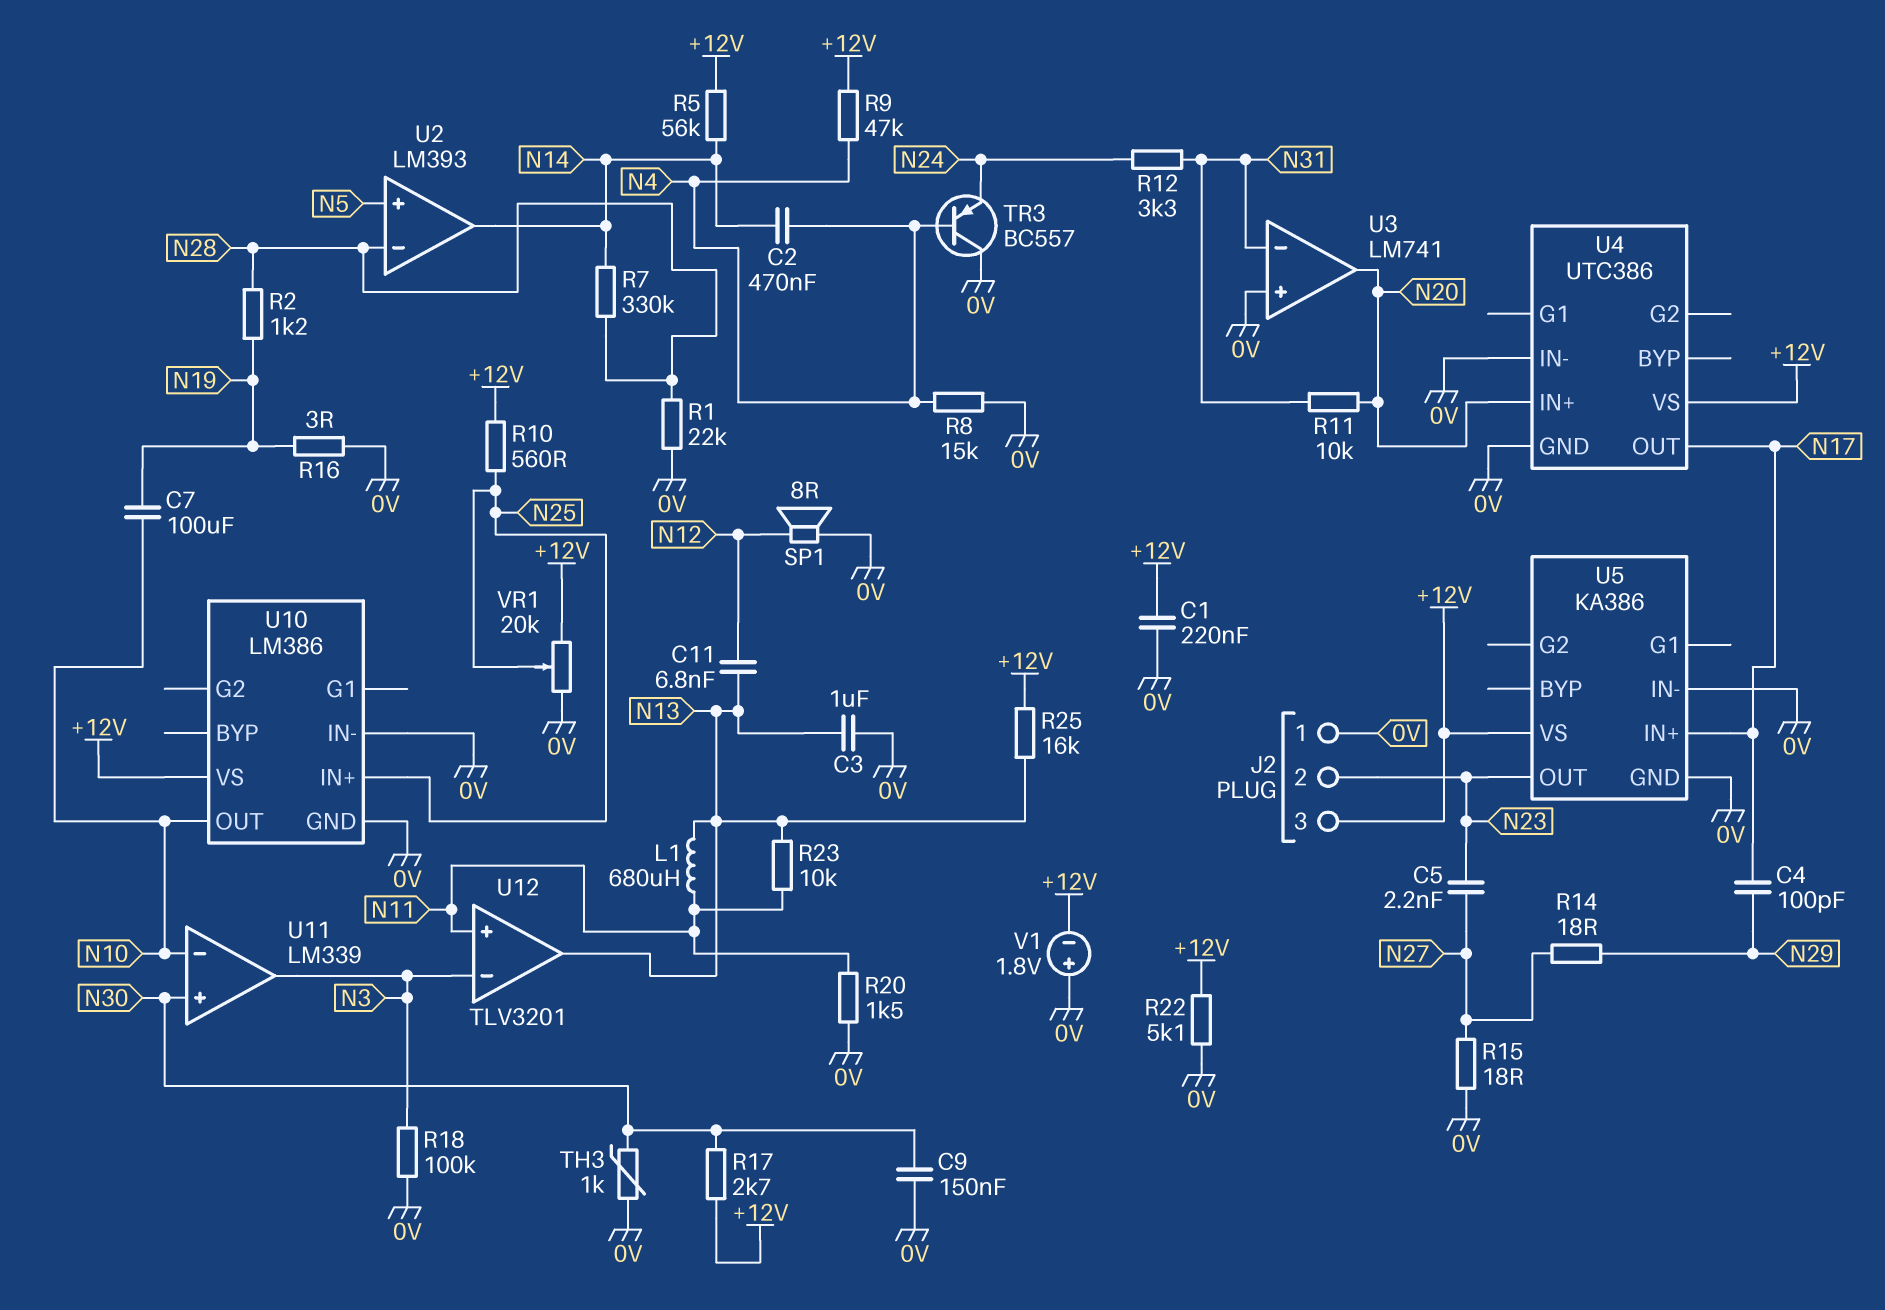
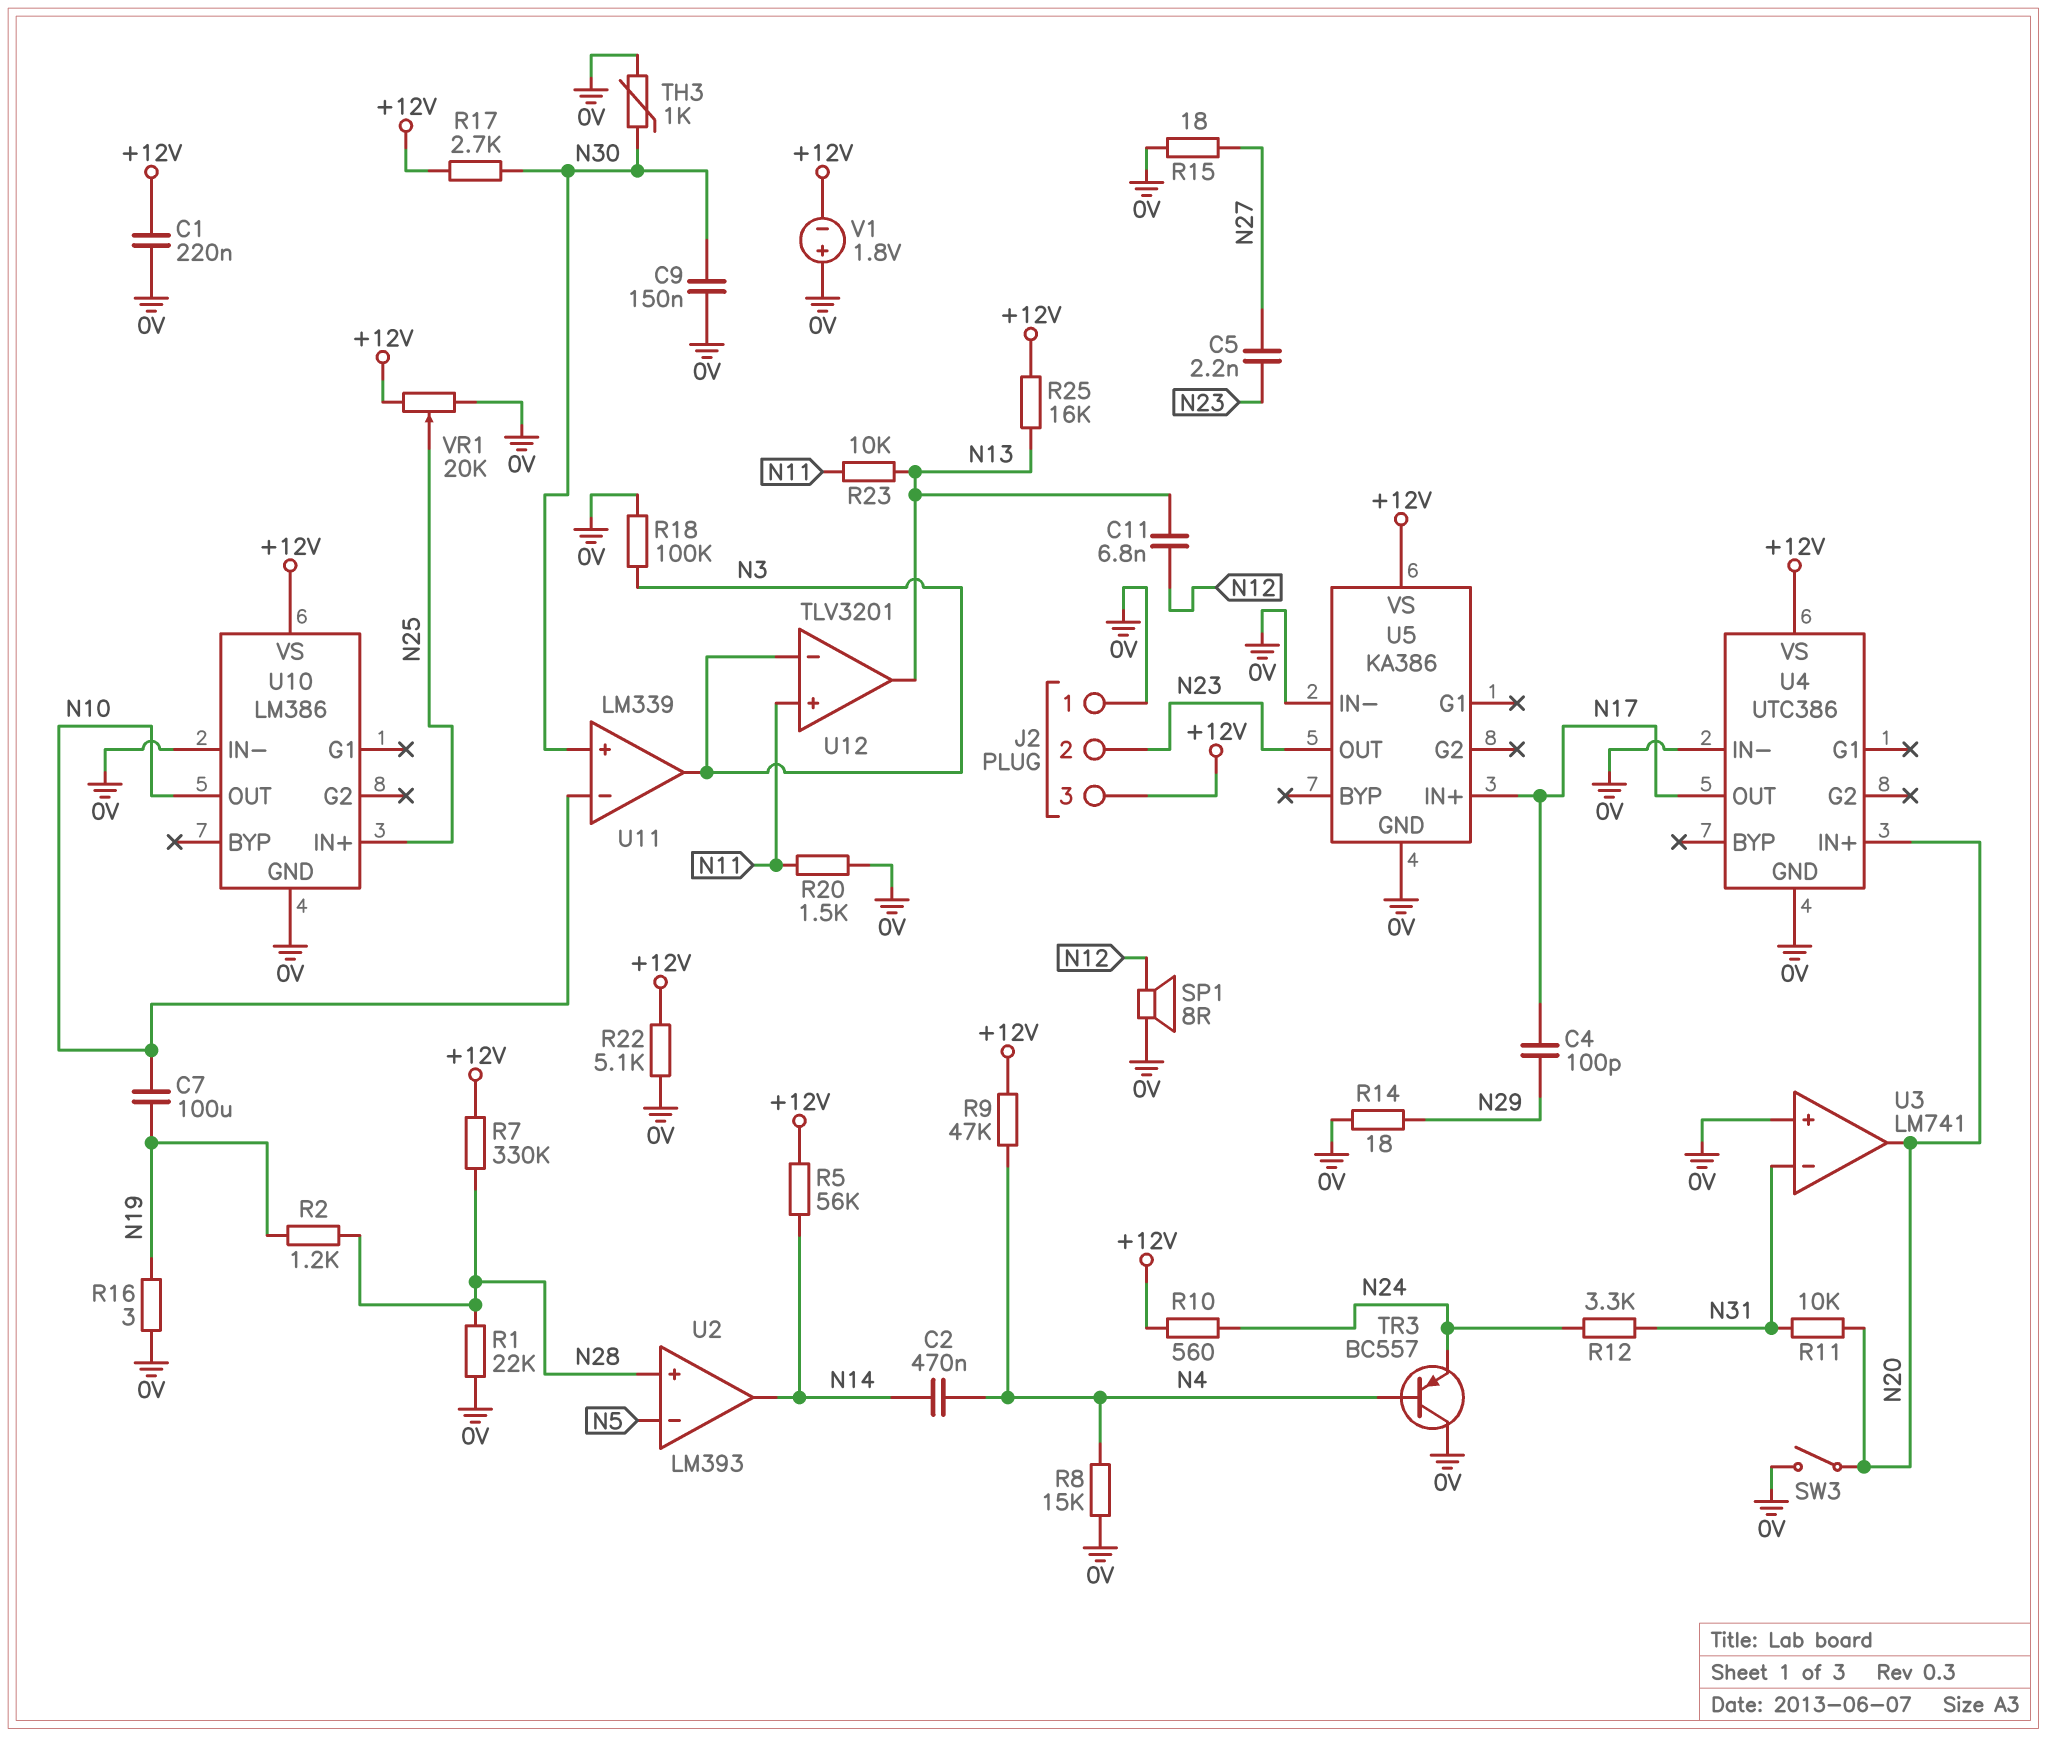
C3: 1uF (0V, N13) -> none
L1: 680uH (N11, N13) -> none
R7: 330k (N14, N28) -> 330k (+12V, N28)
R10: 560 (+12V, N25) -> 560 (+12V, N24)
R14: 18 (N27, N29) -> 18 (0V, N29)
SW3: none -> switch (0V, N20)
U2 pin in+: N5 -> N28
U2 pin in-: N28 -> N5

